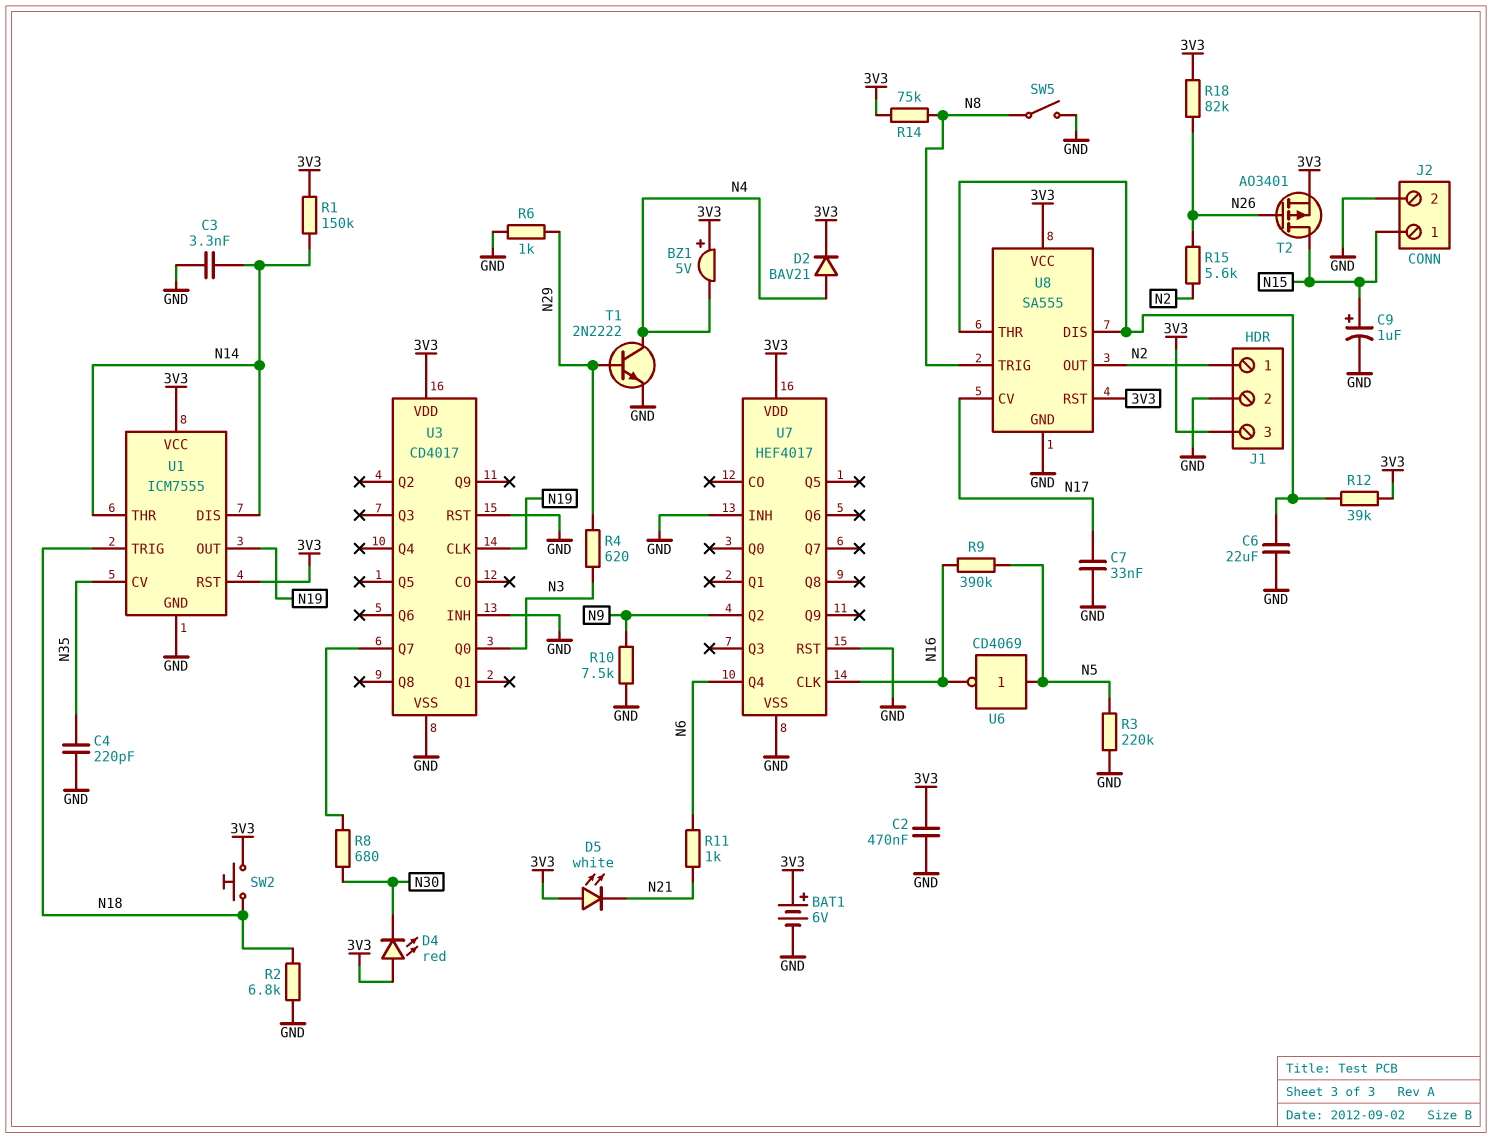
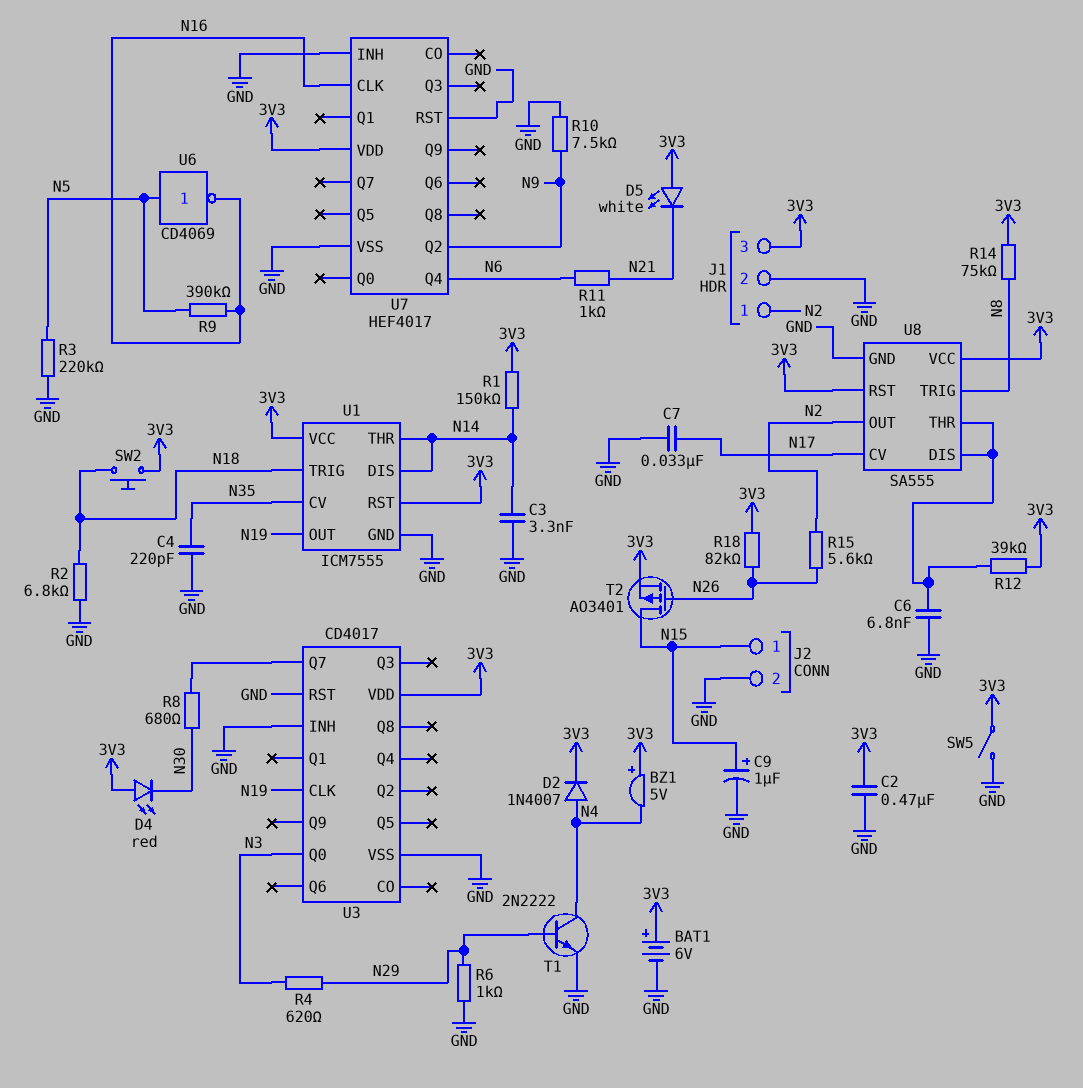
C6: 22uF (GND, U8/DIS) -> 6.8nF (GND, U8/DIS)
D2: diode BAV21 (A N4, K 3V3) -> diode 1N4007 (A N4, K 3V3)
SW5: switch (GND, N8) -> switch (3V3, GND)

